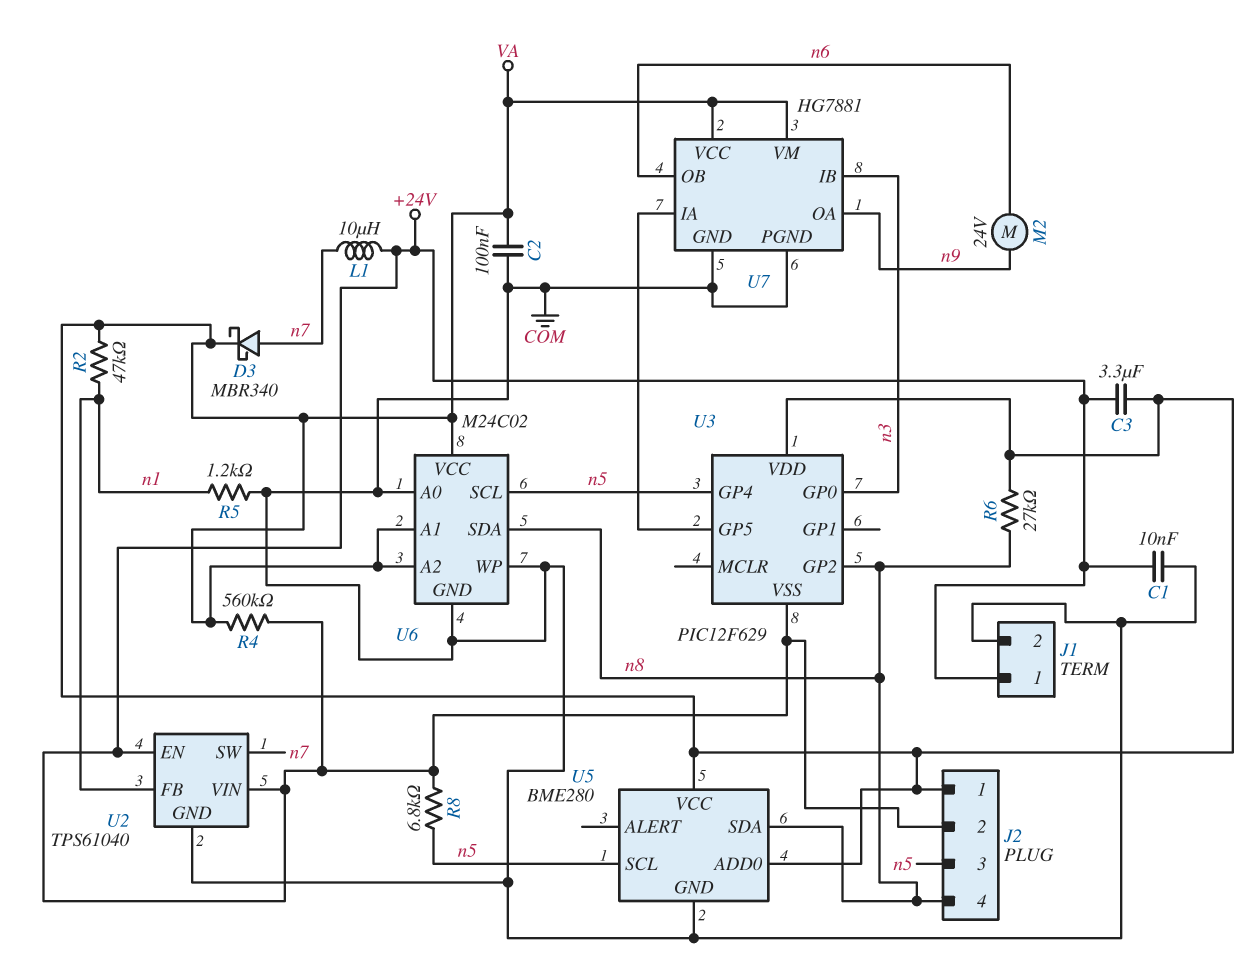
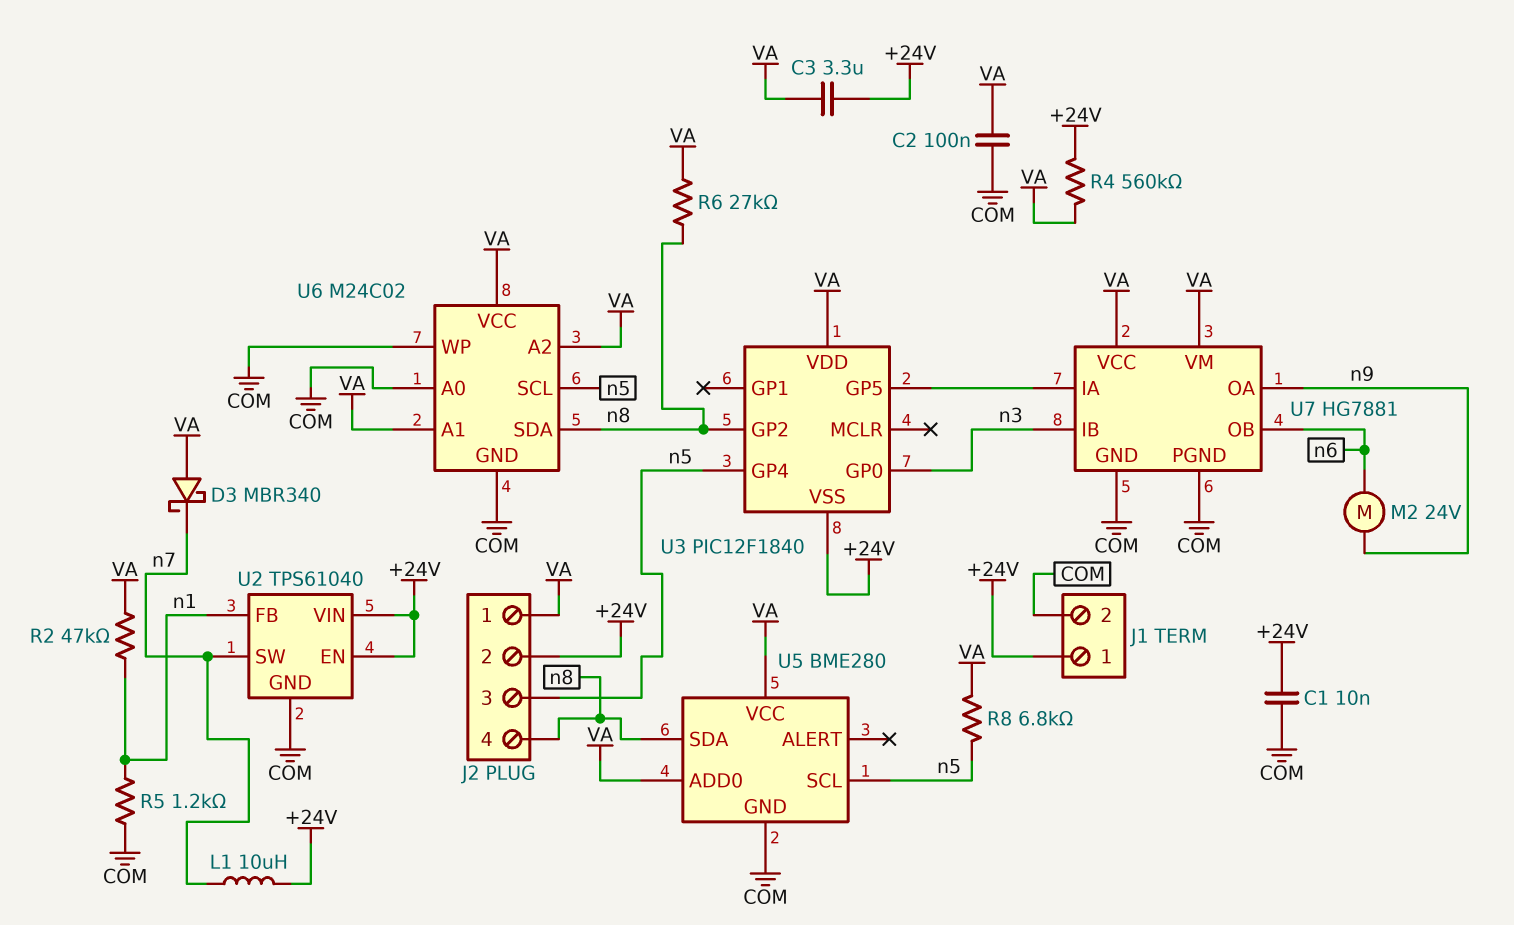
D3: schottky MBR340 (A n7, K VA) -> schottky MBR340 (A VA, K n7)
R8: 6.8k (+24V, n5) -> 6.8k (VA, n5)
U3: PIC12F629 -> PIC12F1840

